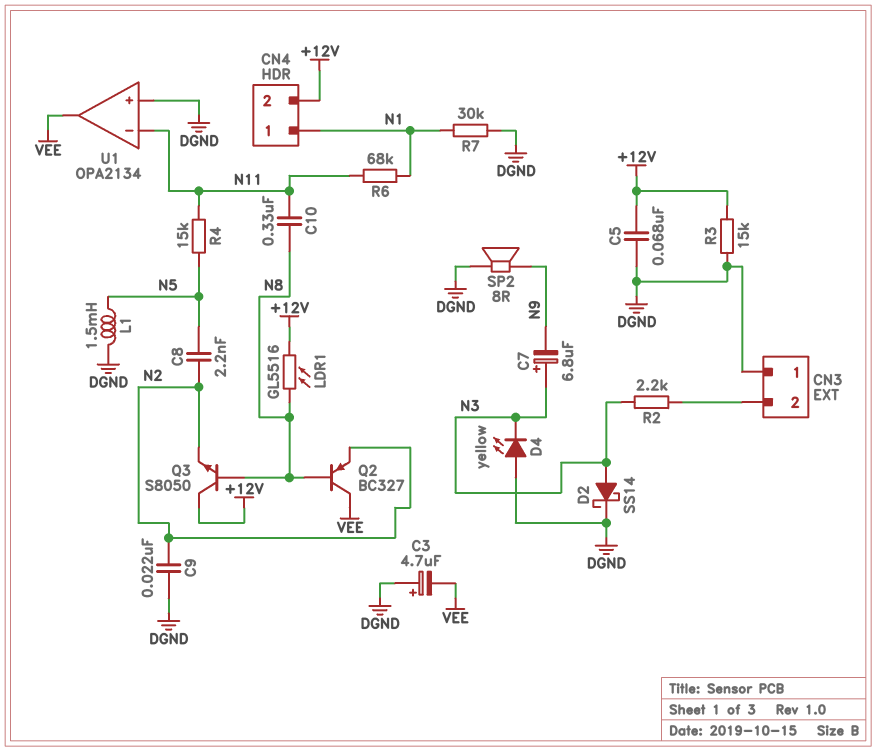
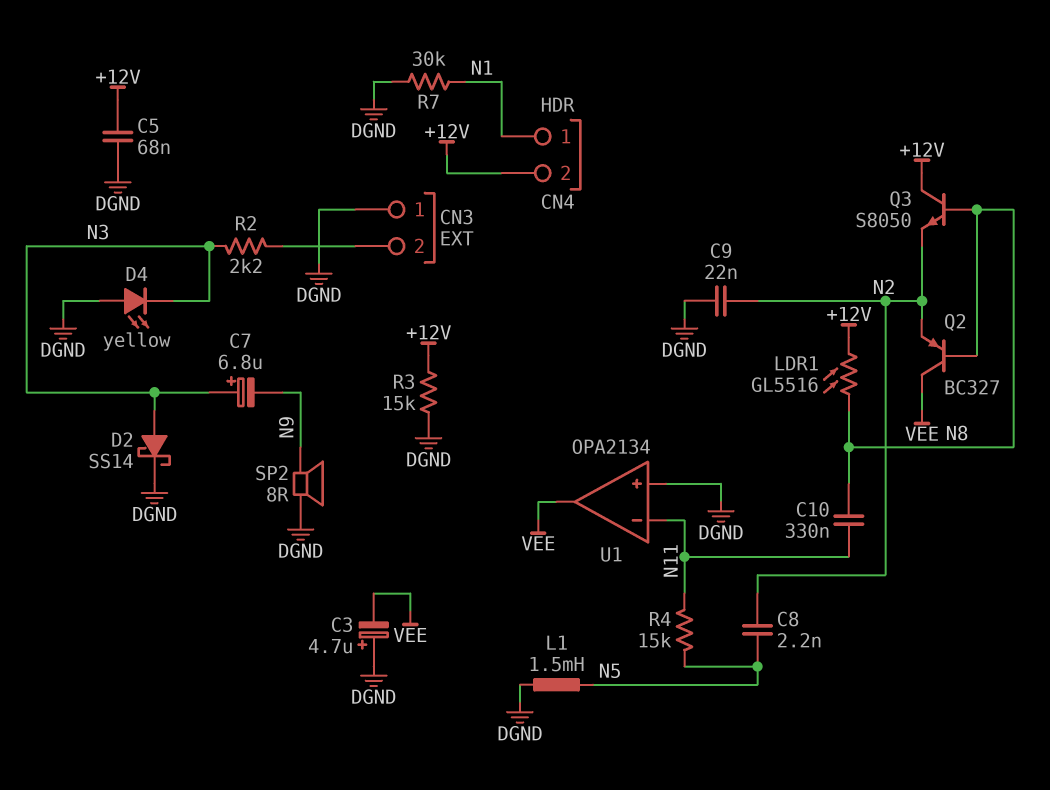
R6: 68k (N1, N11) -> none

